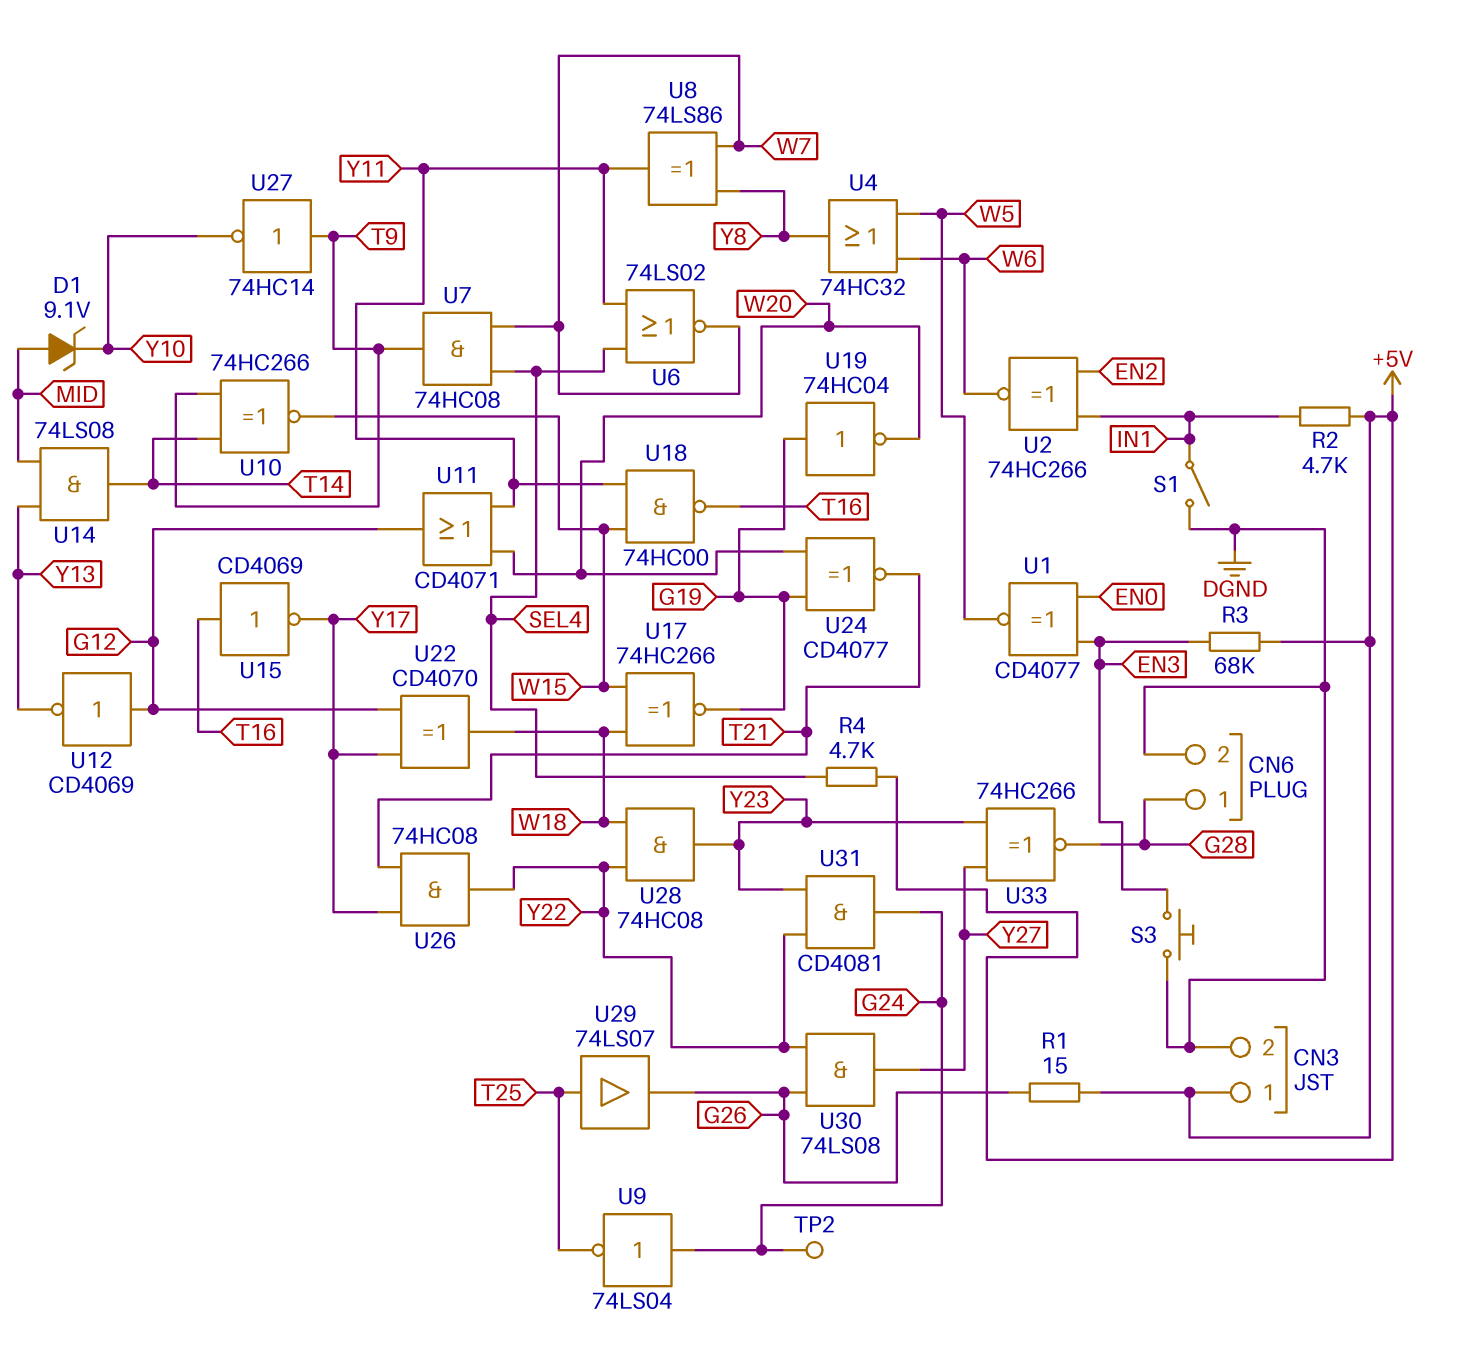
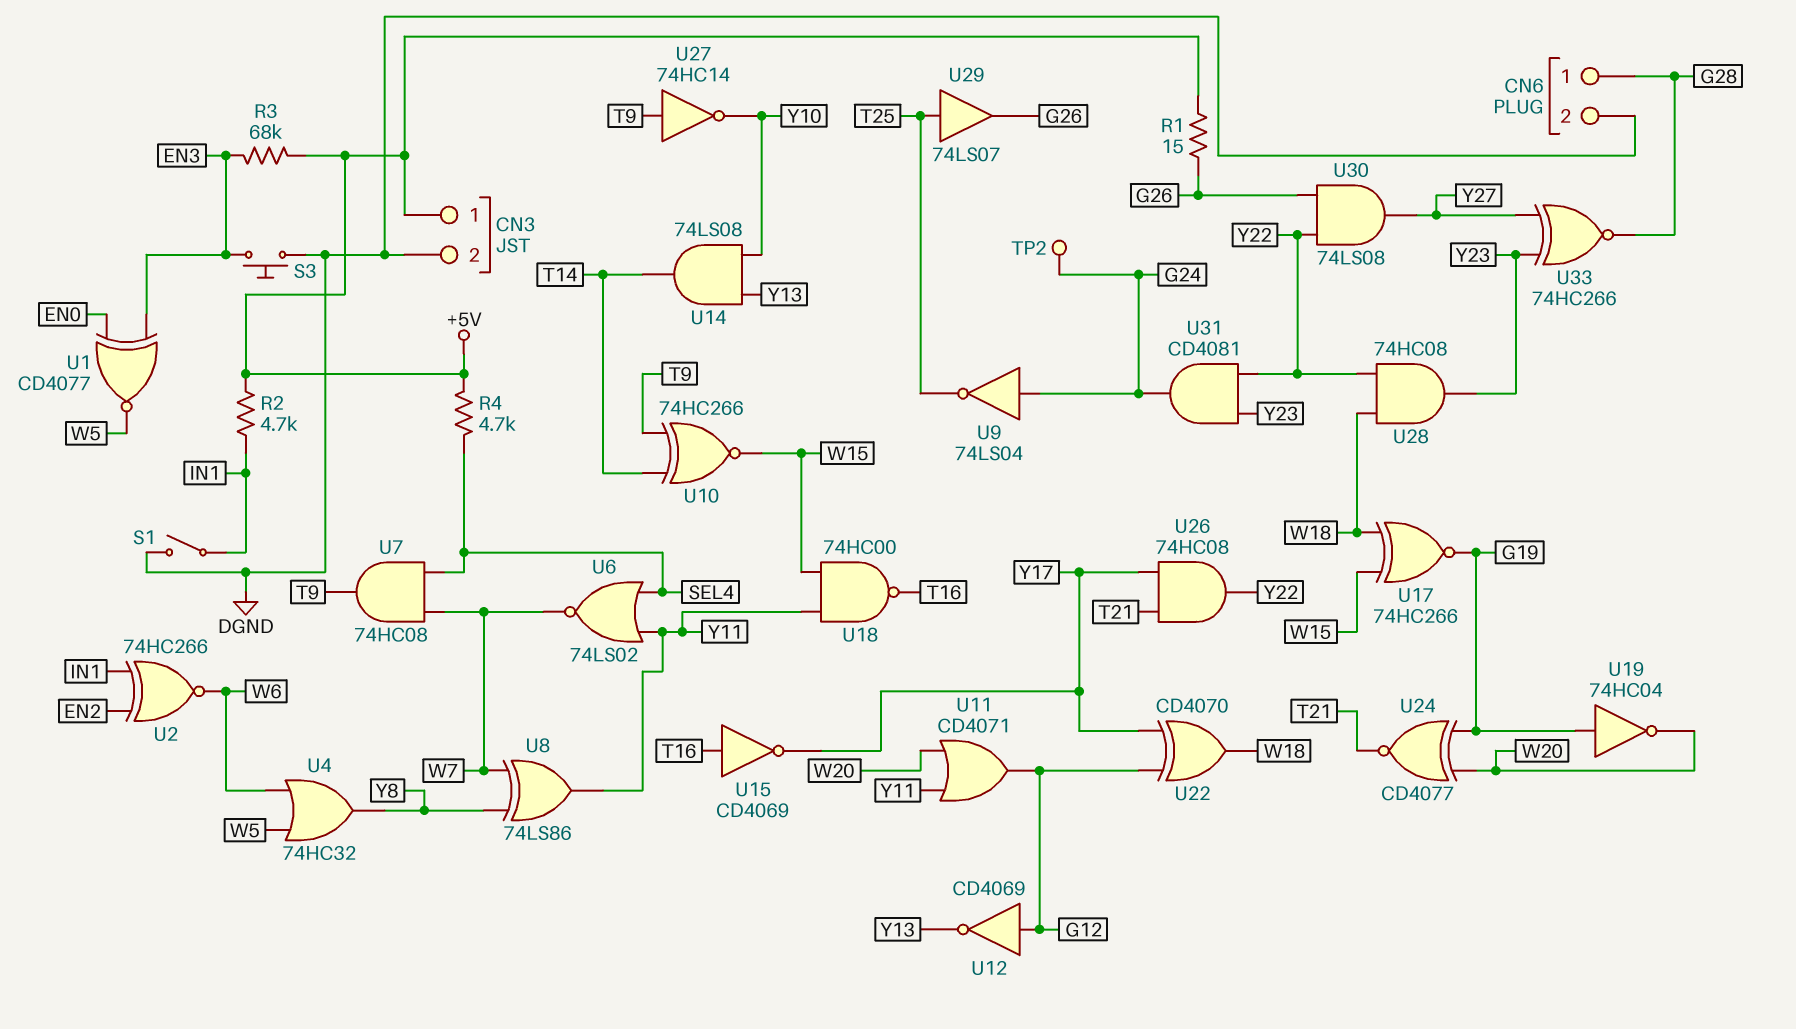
D1: zener 9.1V (A MID, K Y10) -> none
U14: AND 74LS08 (in MID, in Y13, out T14) -> AND 74LS08 (in Y10, in Y13, out T14)

